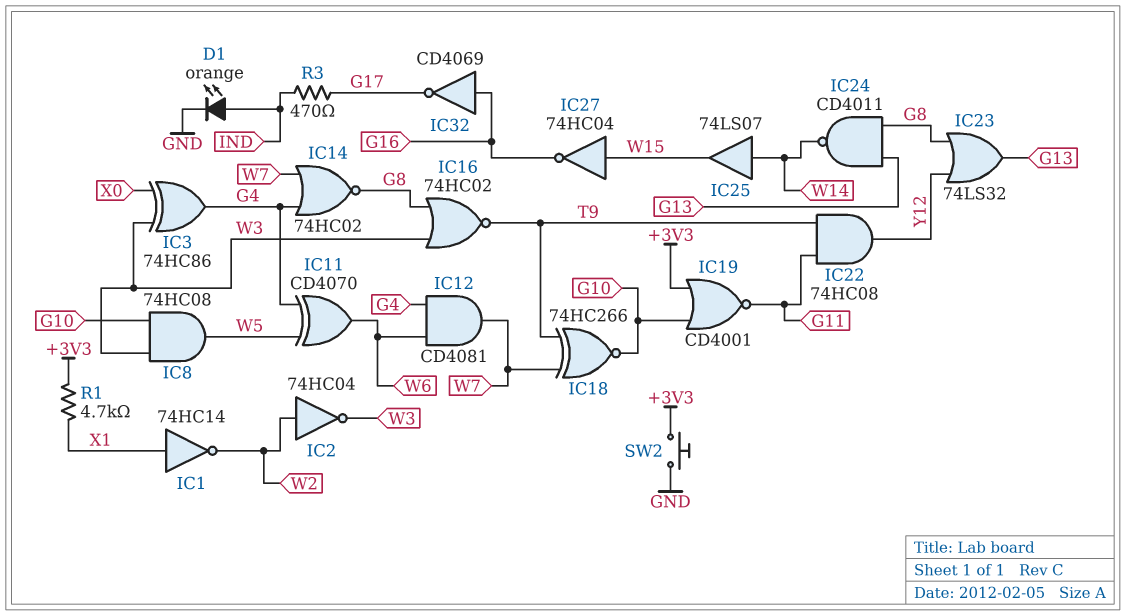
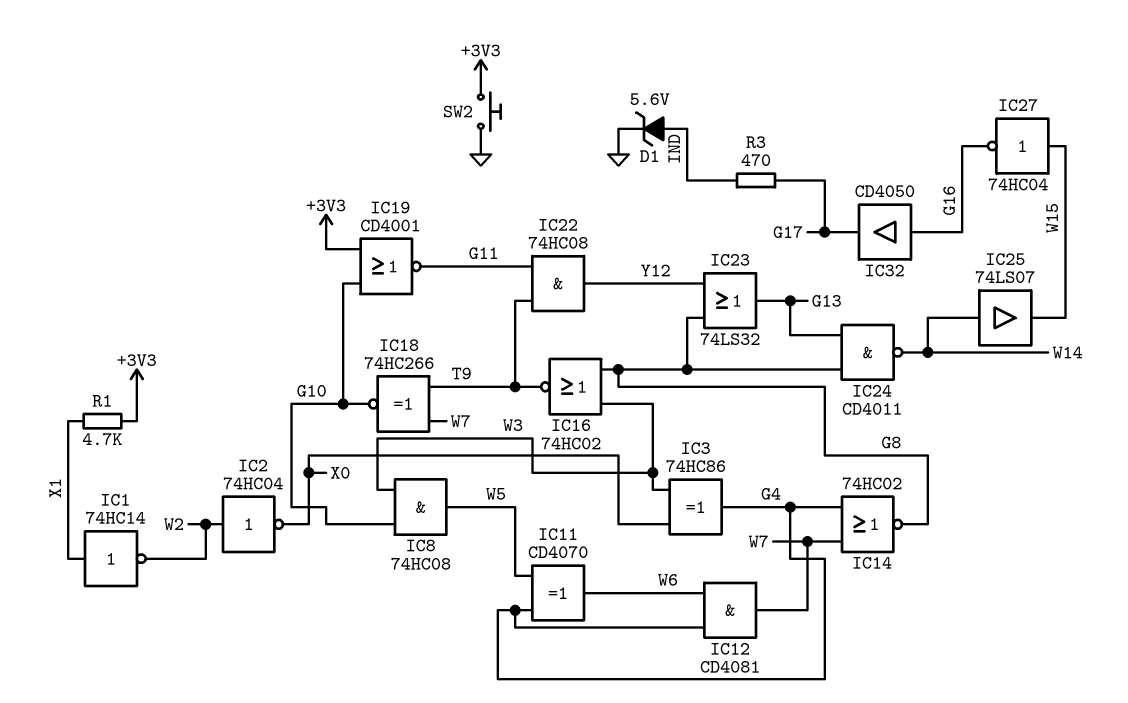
D1: LED orange (A IND, K GND) -> zener 5.6V (A IND, K GND)
IC2: NOT 74HC04 (in W2, out W3) -> NOT 74HC04 (in W2, out X0)
IC32: NOT CD4069 (in G16, out G17) -> buffer CD4050 (in G16, out G17)

